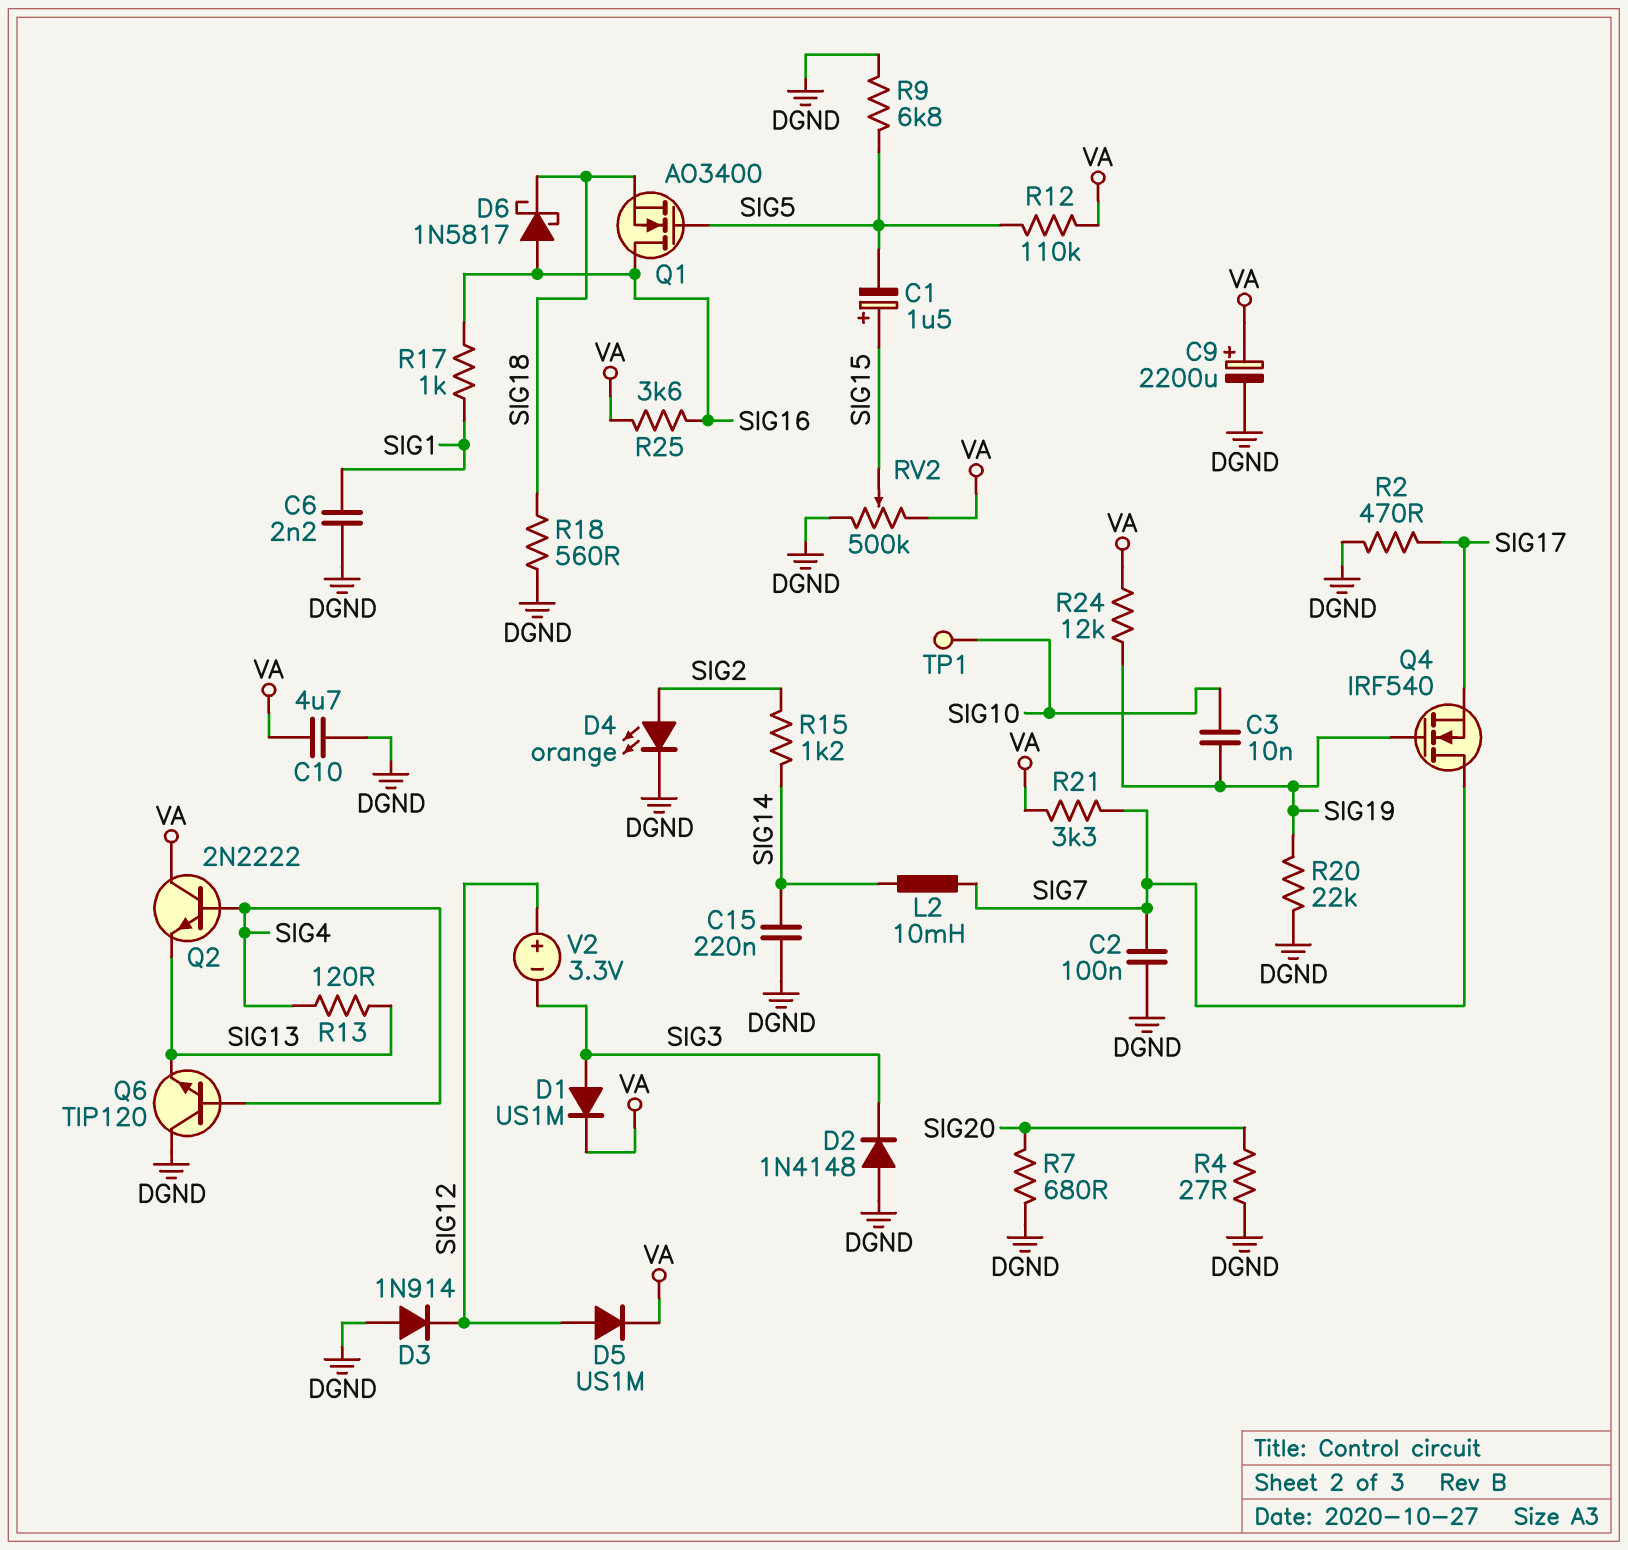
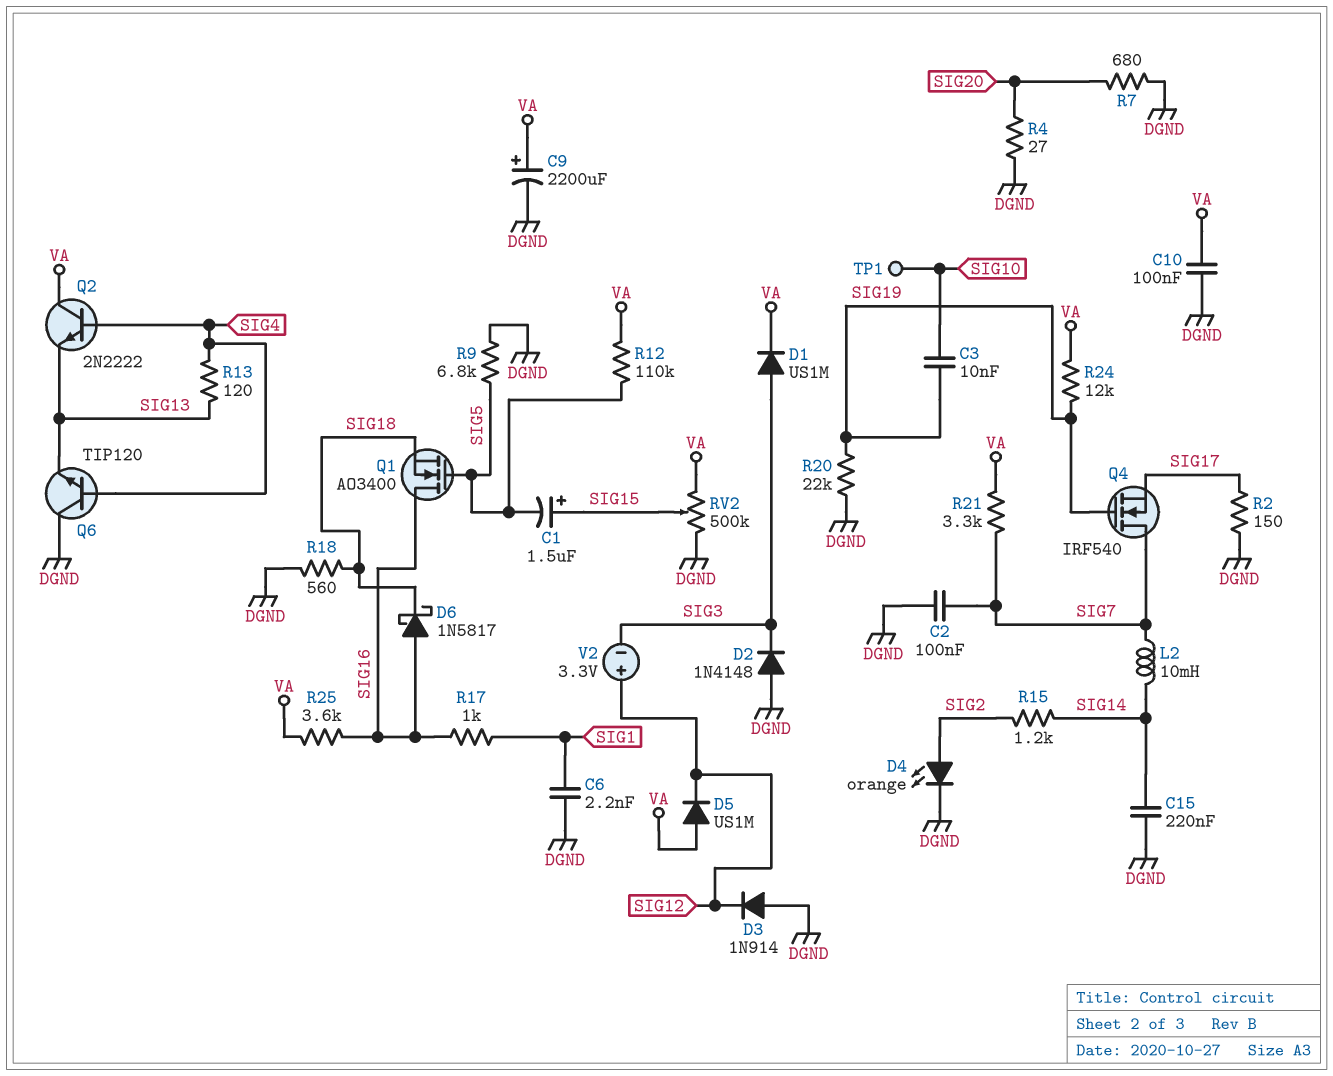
C10: 4.7uF (DGND, VA) -> 100nF (DGND, VA)
D5: diode US1M (A SIG12, K VA) -> diode US1M (A VA, K SIG12)
R2: 470 (DGND, SIG17) -> 150 (DGND, SIG17)

